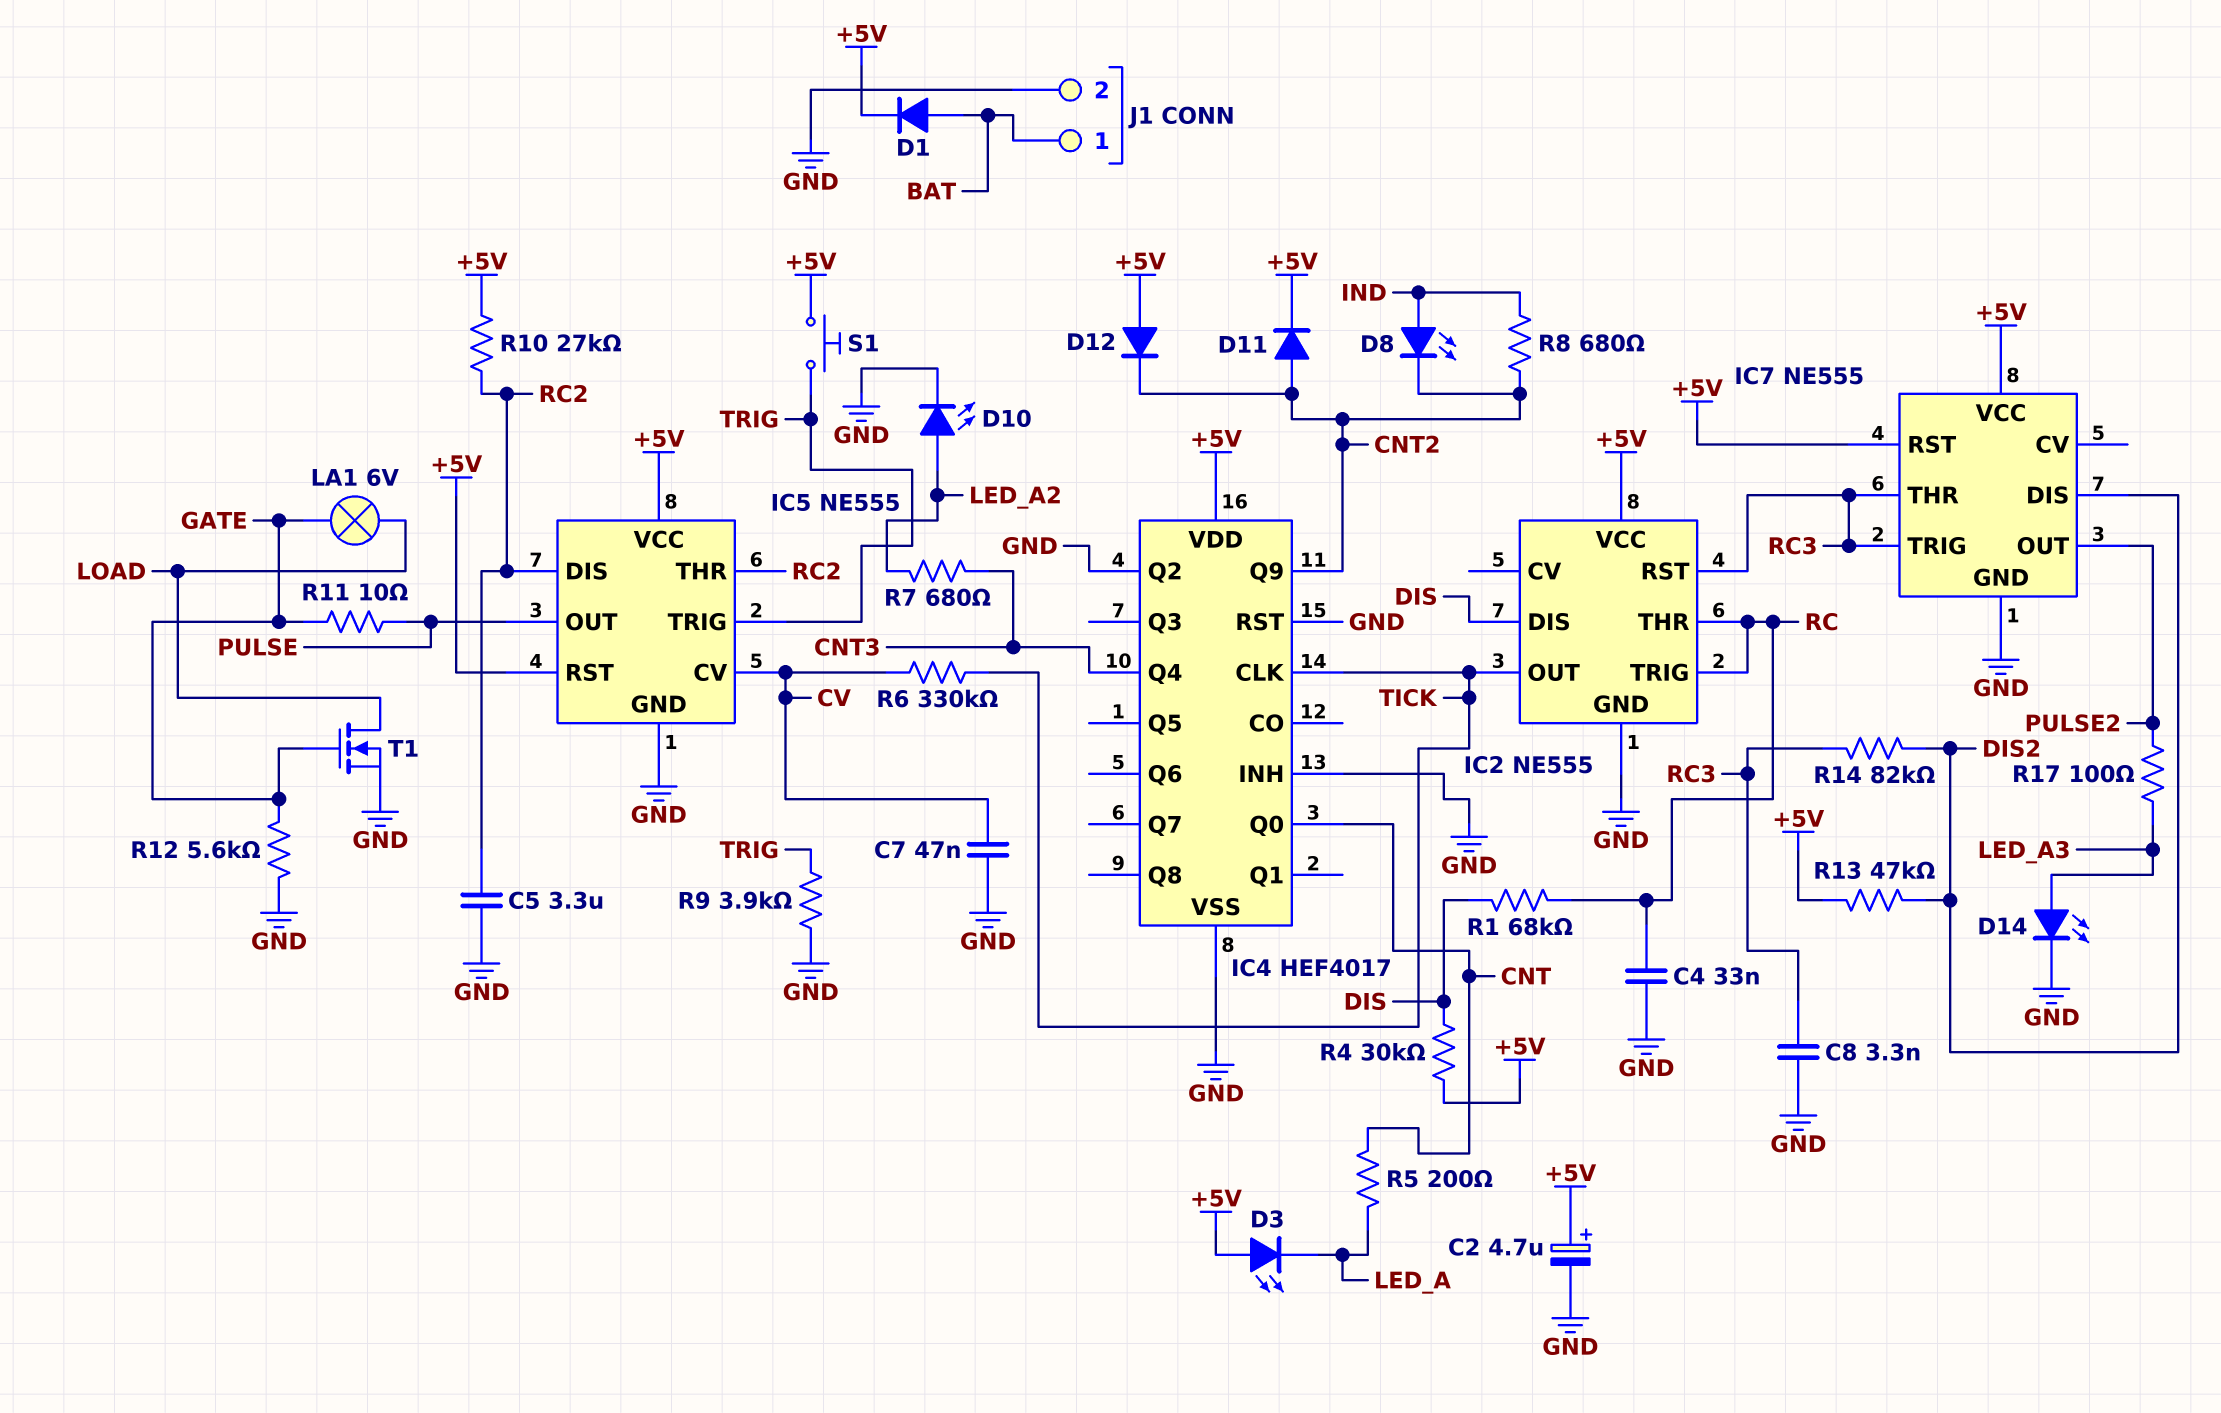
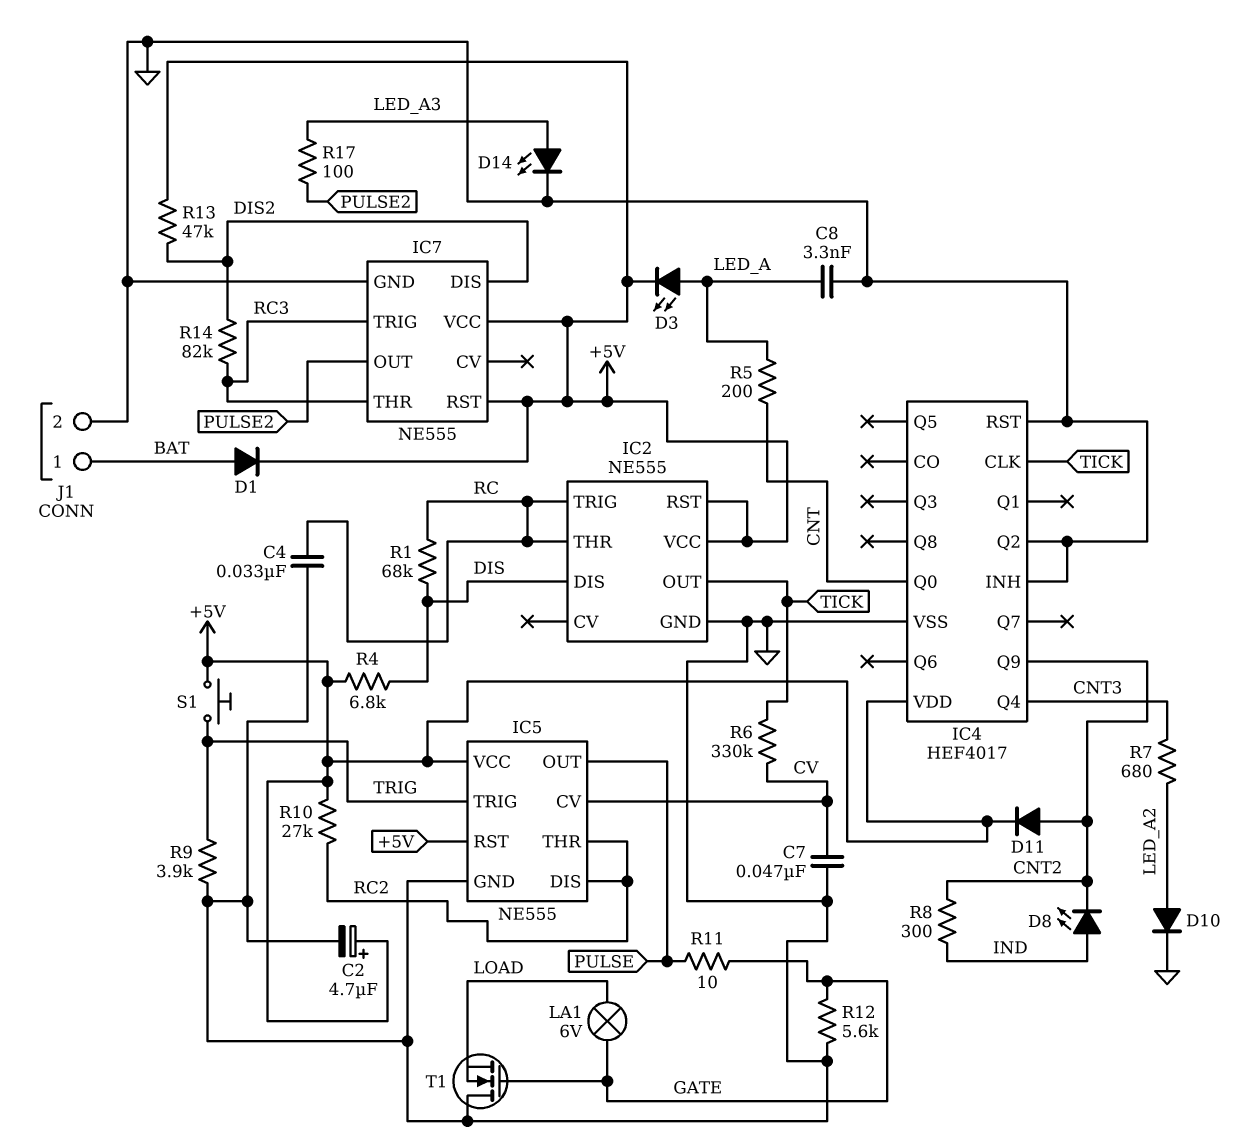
C5: 3.3uF (GND, RC2) -> none
C8: 3.3nF (GND, RC3) -> 3.3nF (GND, LED_A)
D3: LED (A +5V, K LED_A) -> LED (A LED_A, K +5V)
D10: LED (A LED_A2, K GND) -> diode (A LED_A2, K GND)
D12: diode (A +5V, K CNT2) -> none
IC2 pin RST: RC3 -> +5V
R4: 30k (+5V, DIS) -> 6.8k (+5V, DIS)
R8: 680 (CNT2, IND) -> 300 (CNT2, IND)
T1: NMOS (G GATE, D LOAD, S GND) -> NMOS (G GATE, D GND, S LOAD)

